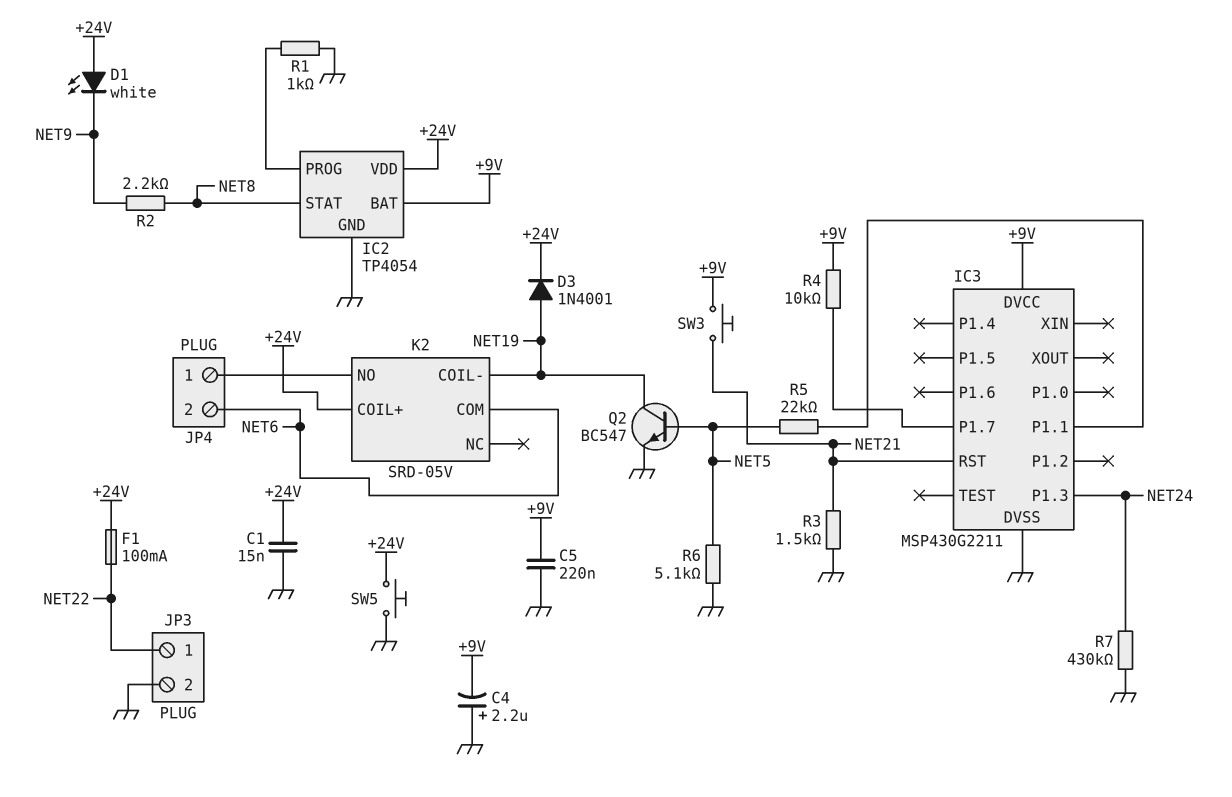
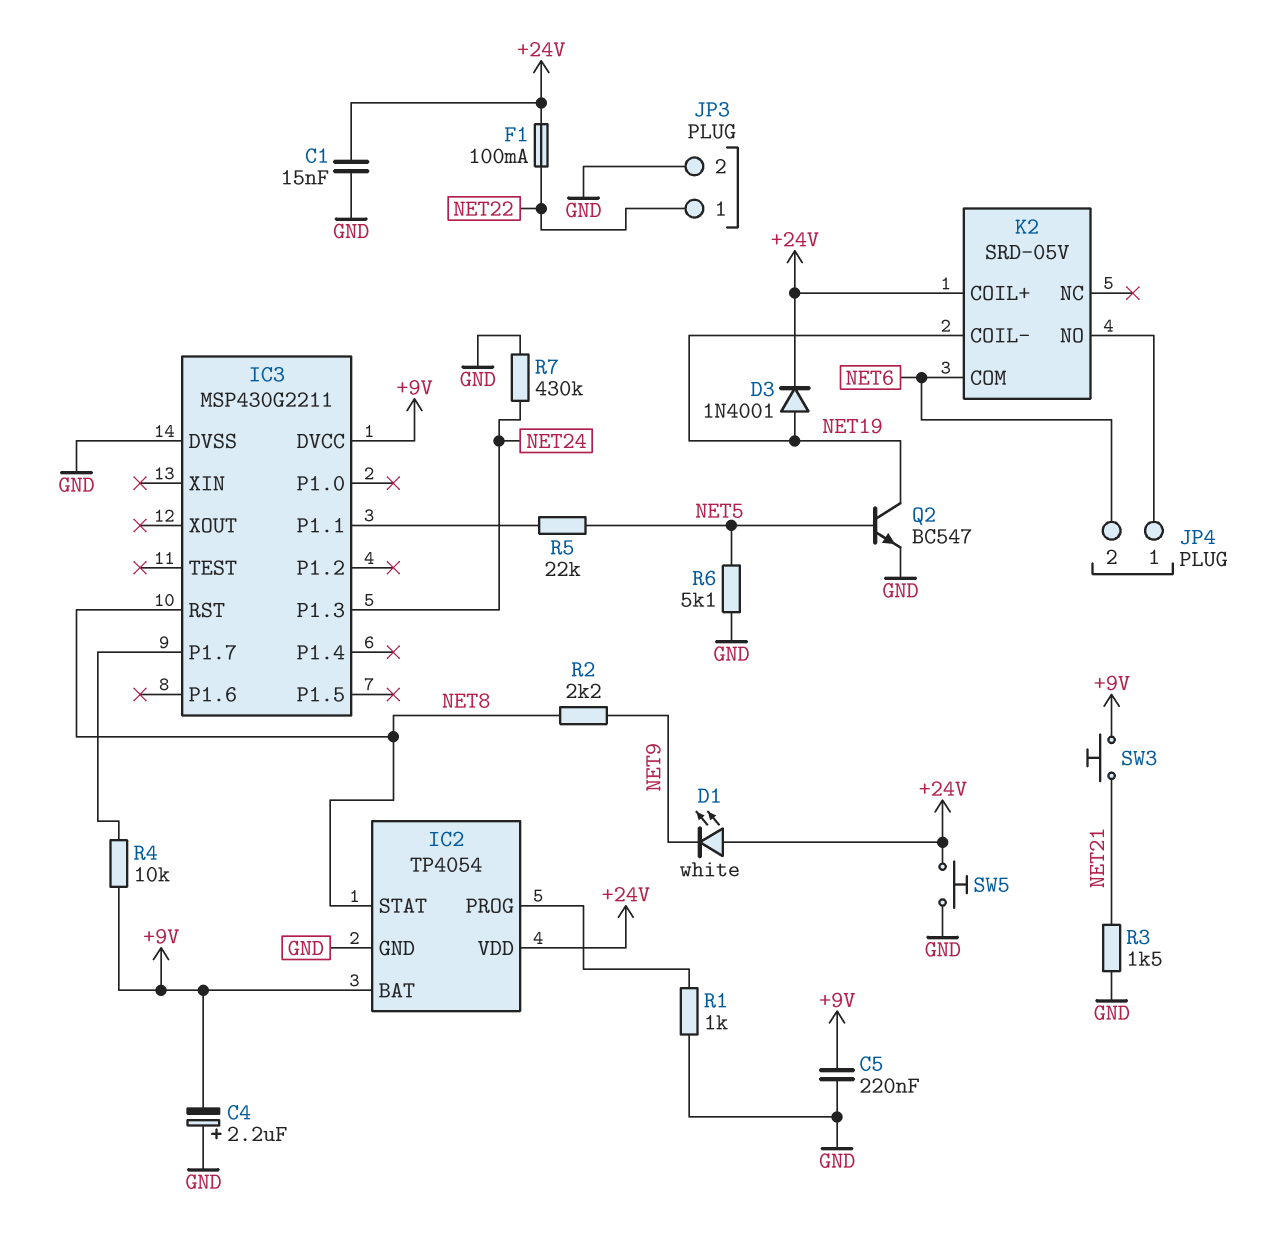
IC3 pin RST: NET21 -> NET8

